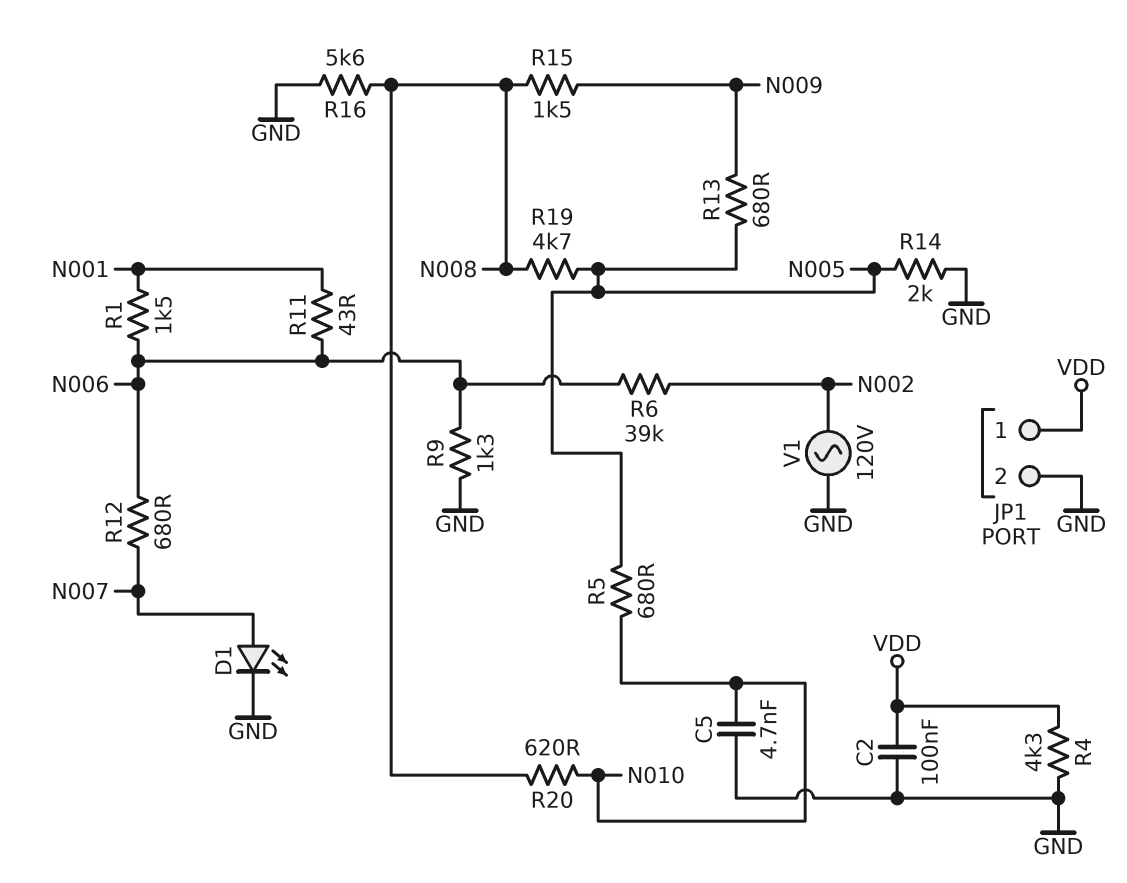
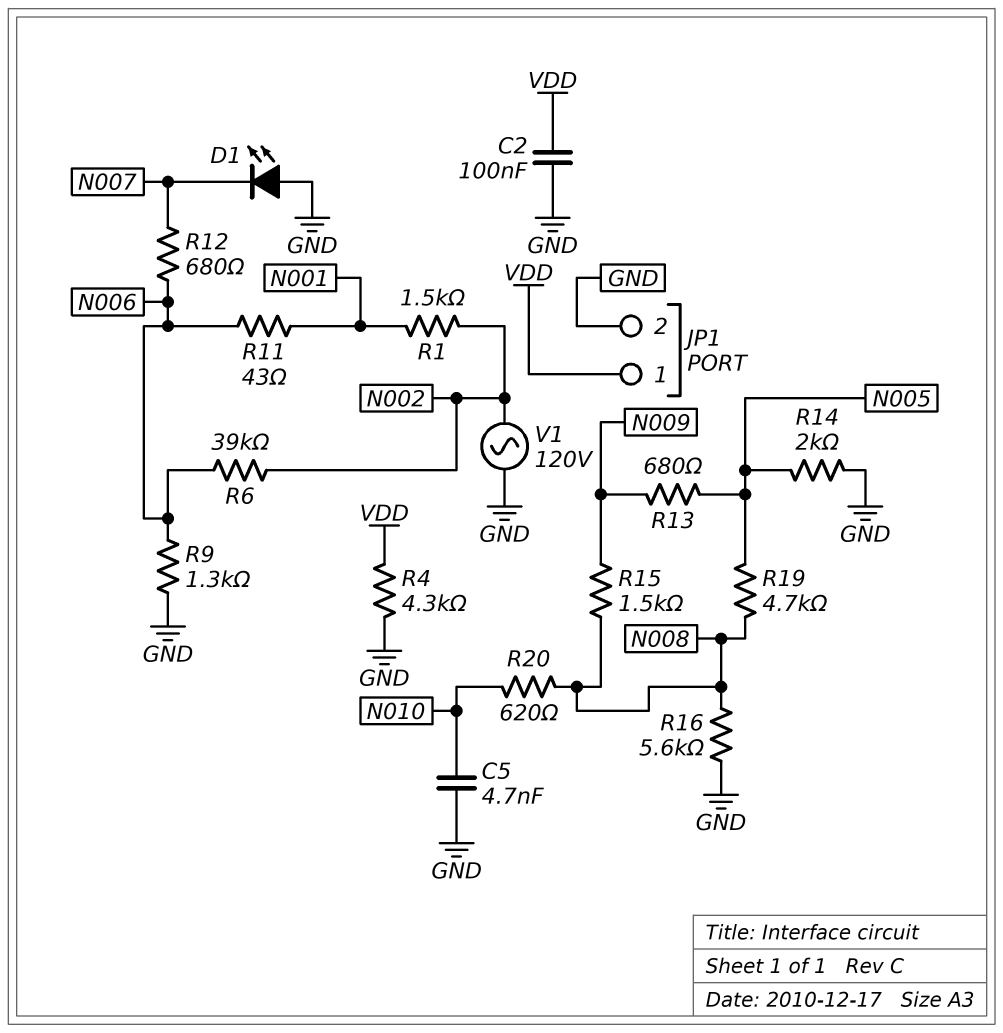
D1: LED (A N007, K GND) -> LED (A GND, K N007)
R1: 1.5k (N001, N006) -> 1.5k (N001, N002)
R5: 680 (N005, N010) -> none

